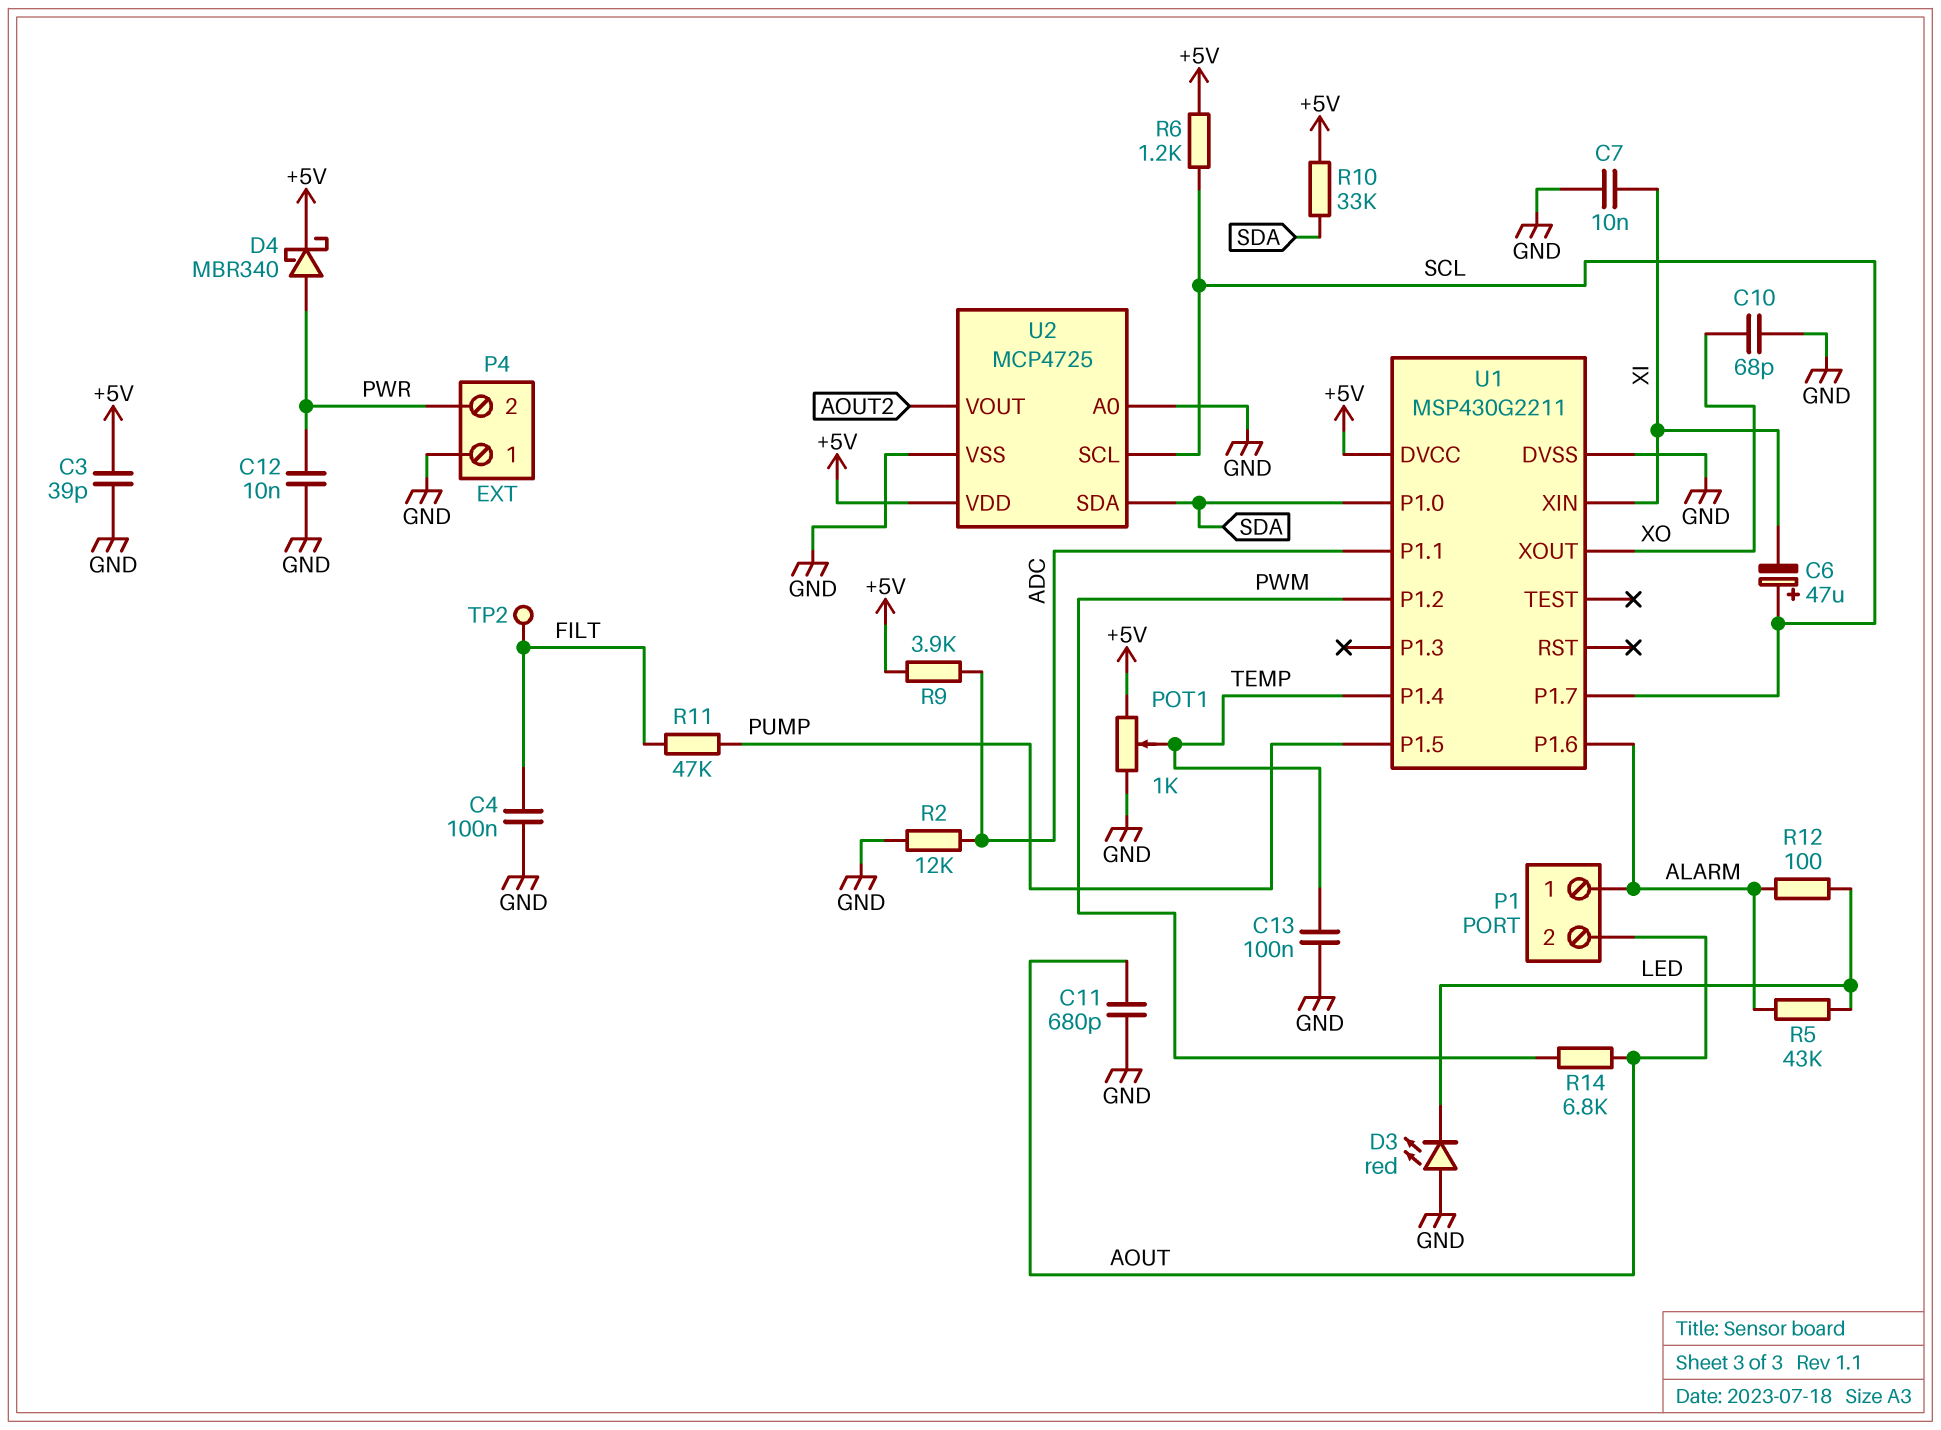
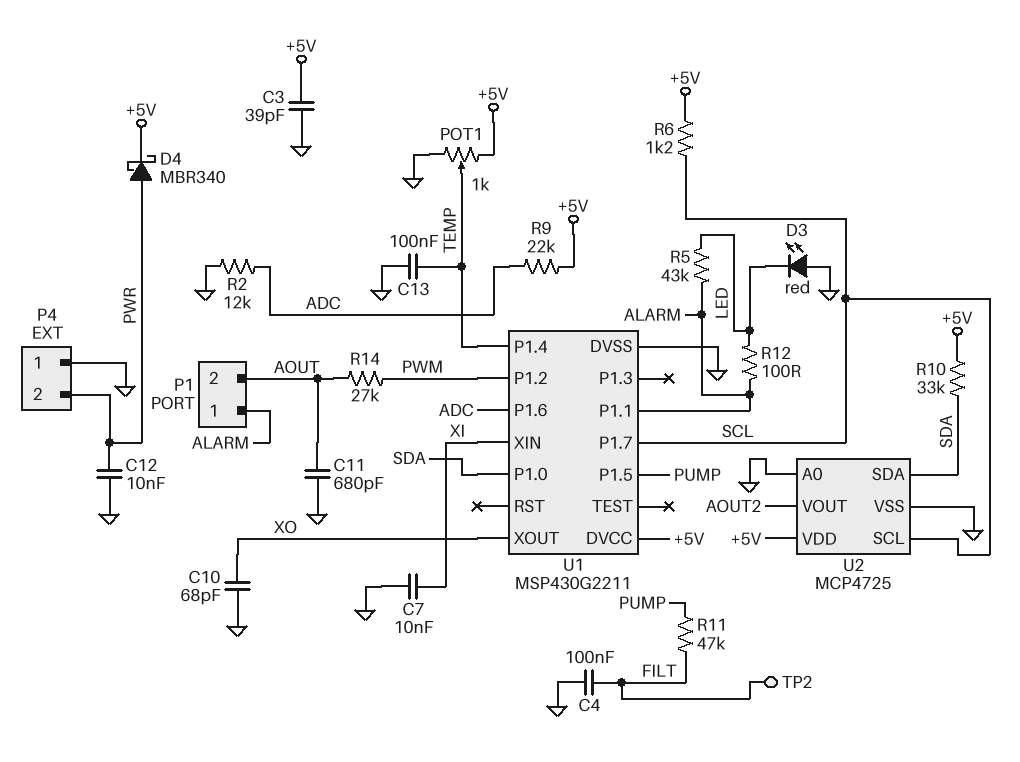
C6: 47uF (plus SCL, minus XI) -> none
R9: 3.9k (+5V, ADC) -> 22k (+5V, ADC)
R14: 6.8k (AOUT, PWM) -> 27k (AOUT, PWM)
U1 pin P1.1: ADC -> ALARM
U1 pin P1.6: ALARM -> ADC

